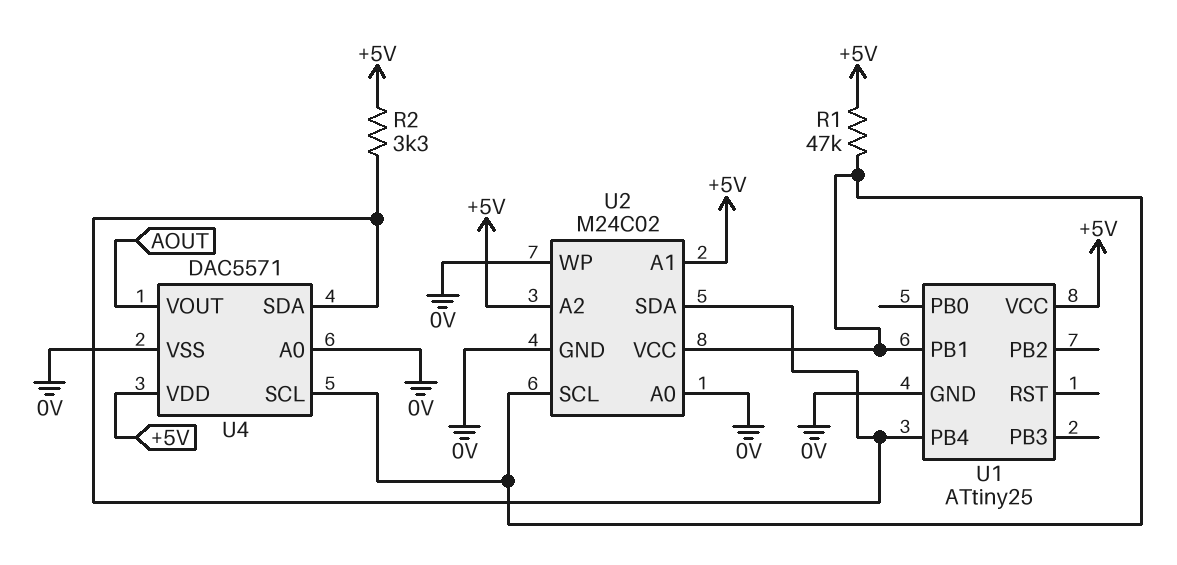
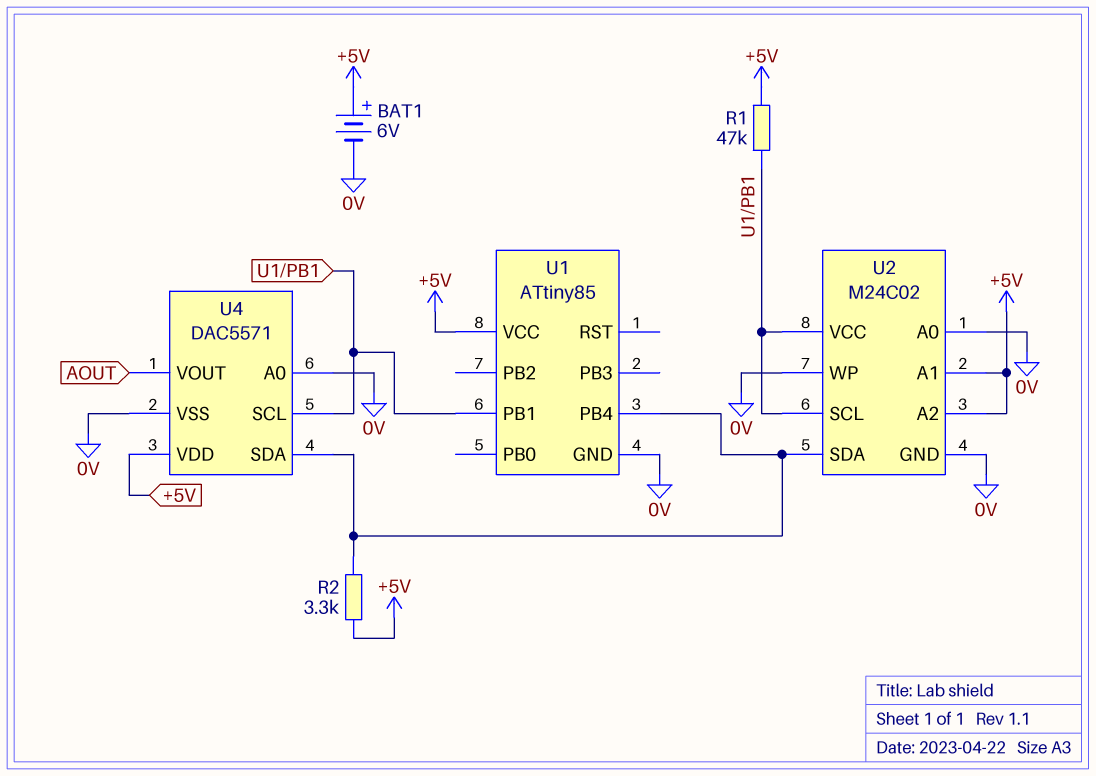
BAT1: none -> 6V (plus +5V, minus 0V)
U1: ATtiny25 -> ATtiny85

